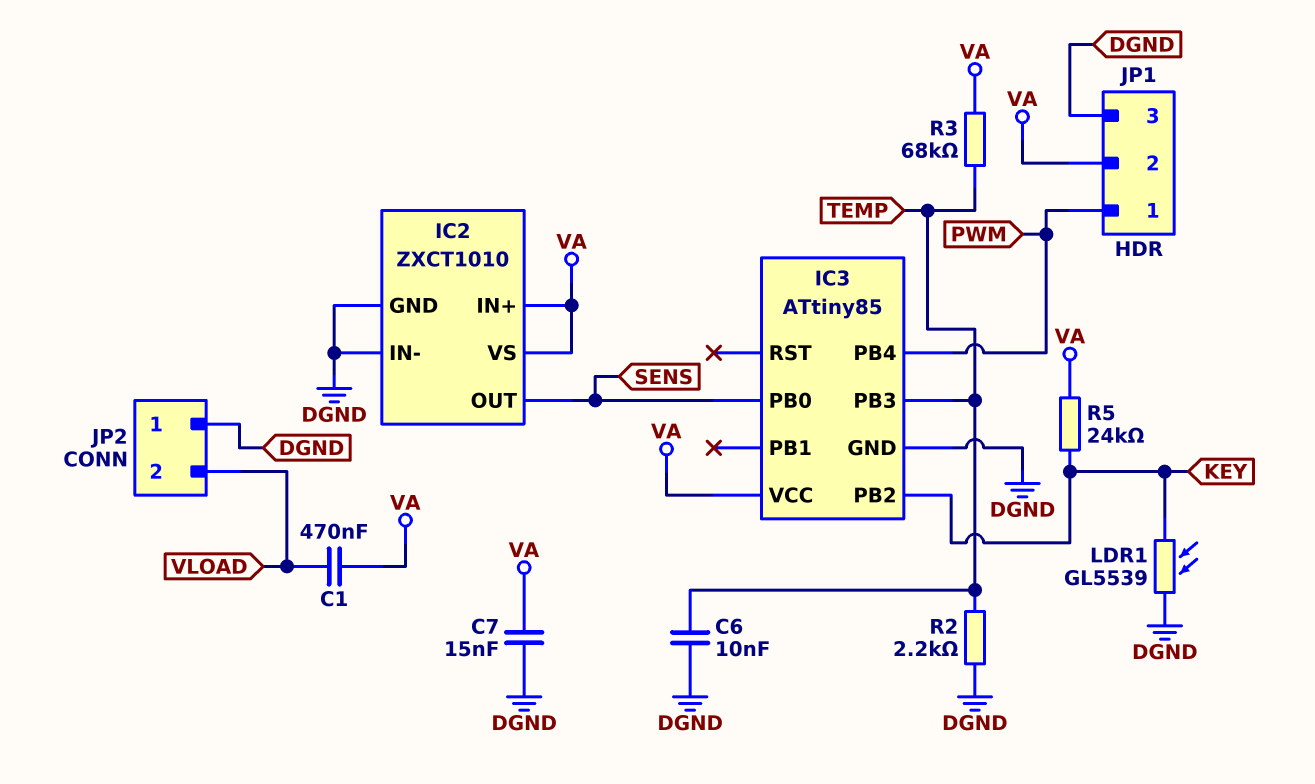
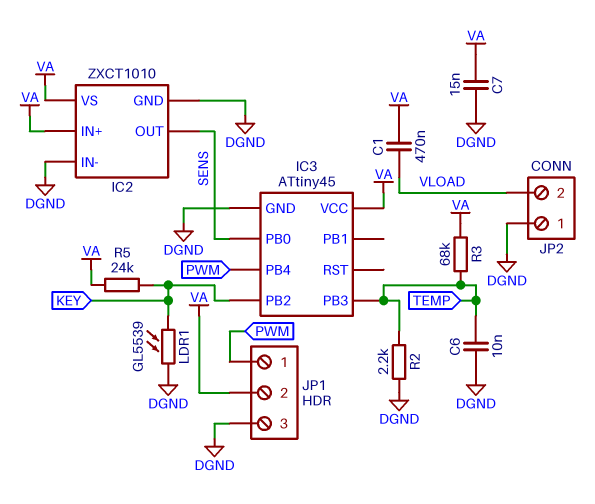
IC3: ATtiny85 -> ATtiny45

